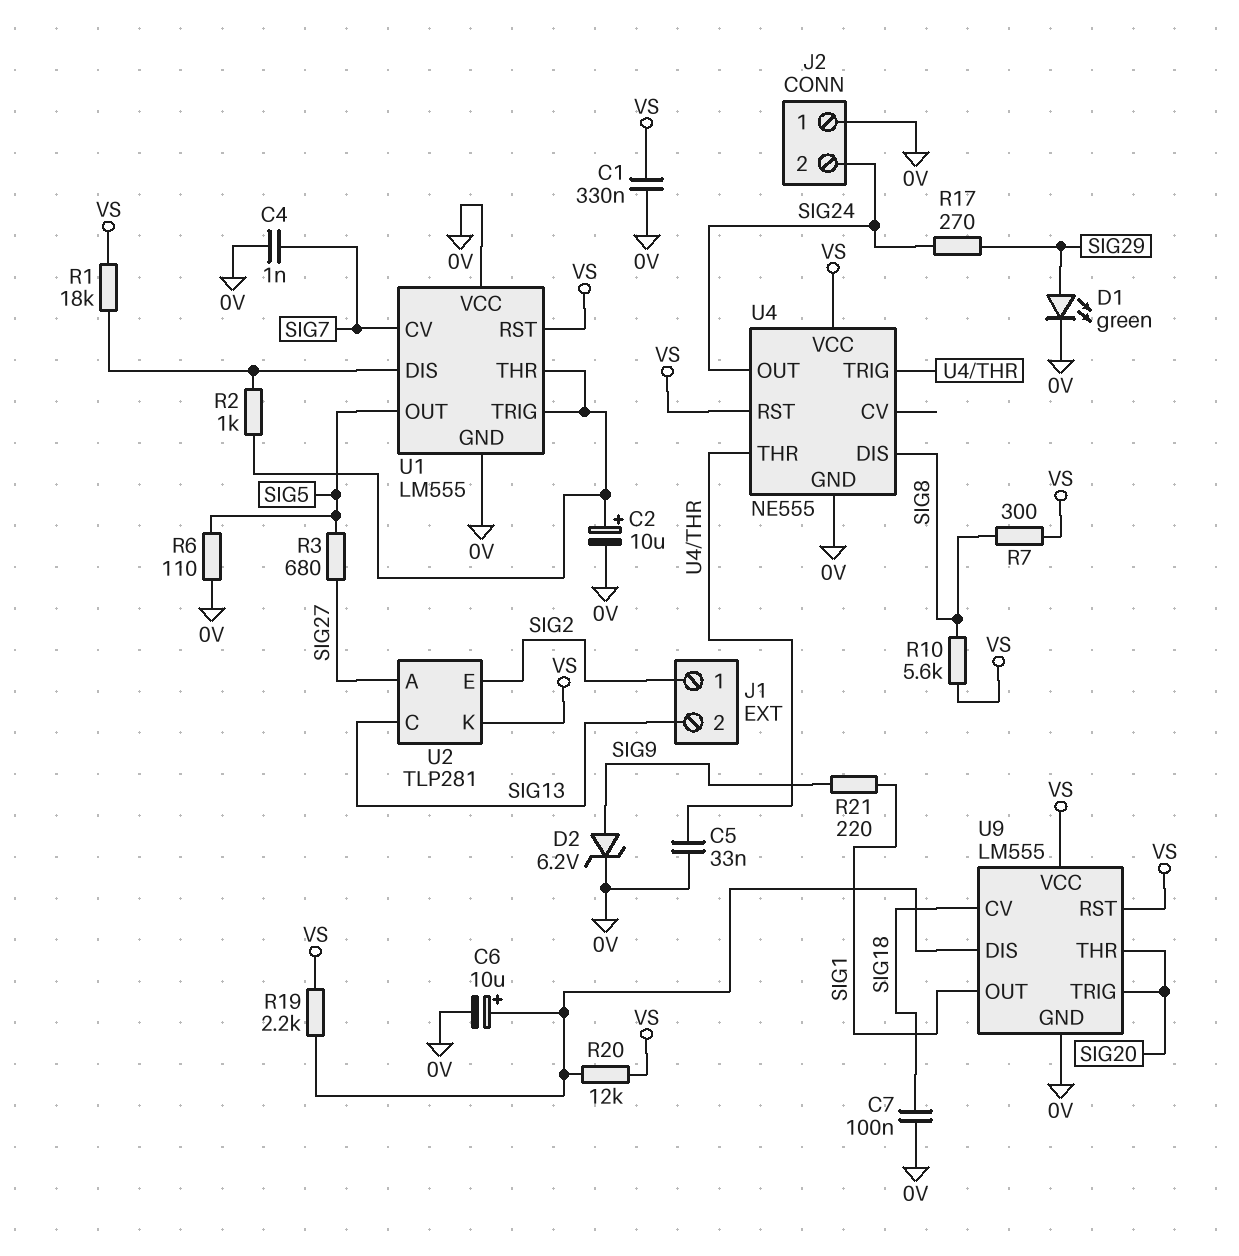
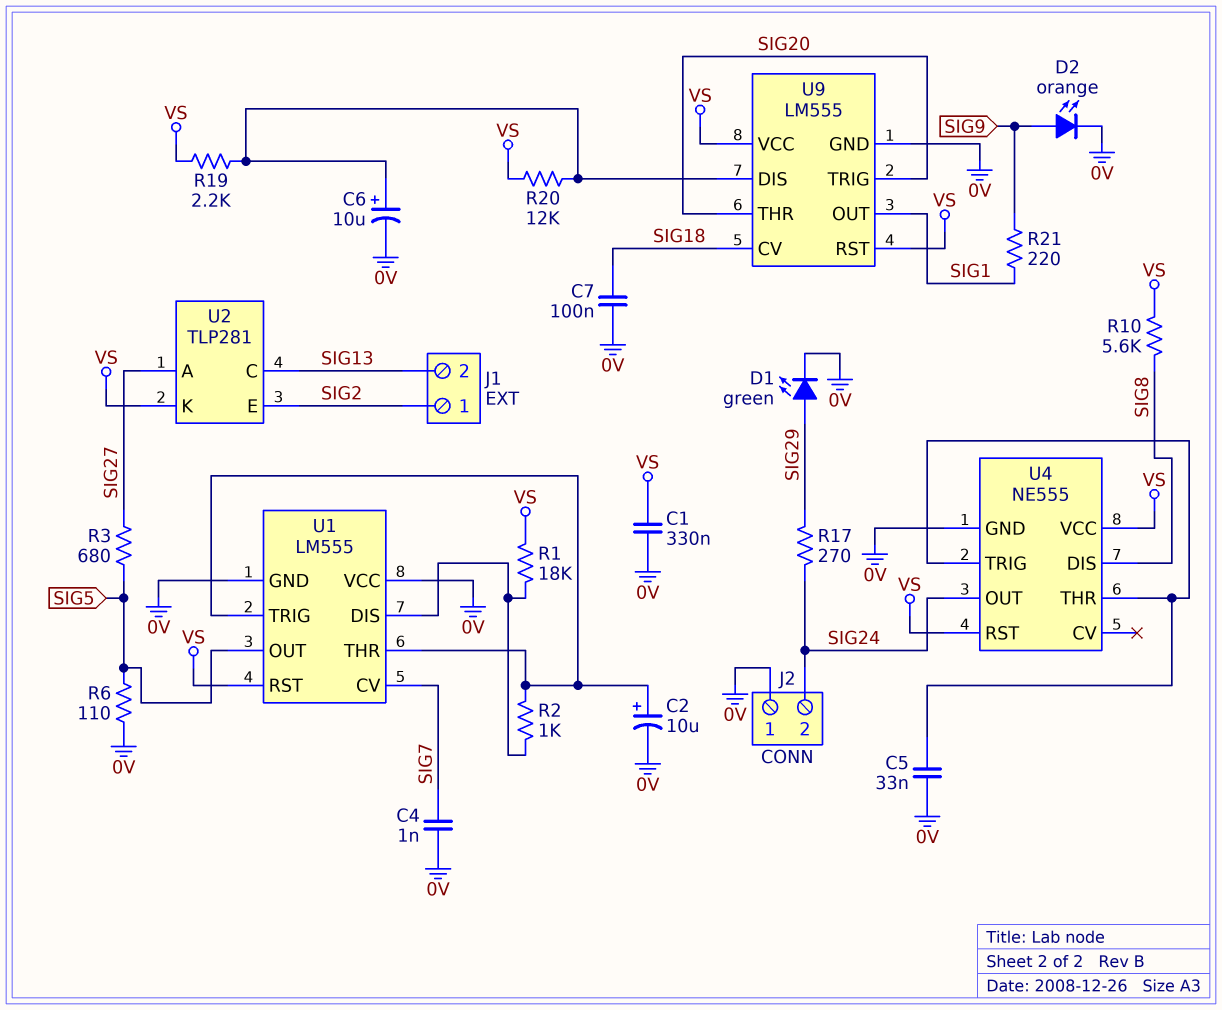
D2: zener 6.2V (A SIG9, K 0V) -> LED orange (A SIG9, K 0V)
R7: 300 (SIG8, VS) -> none

